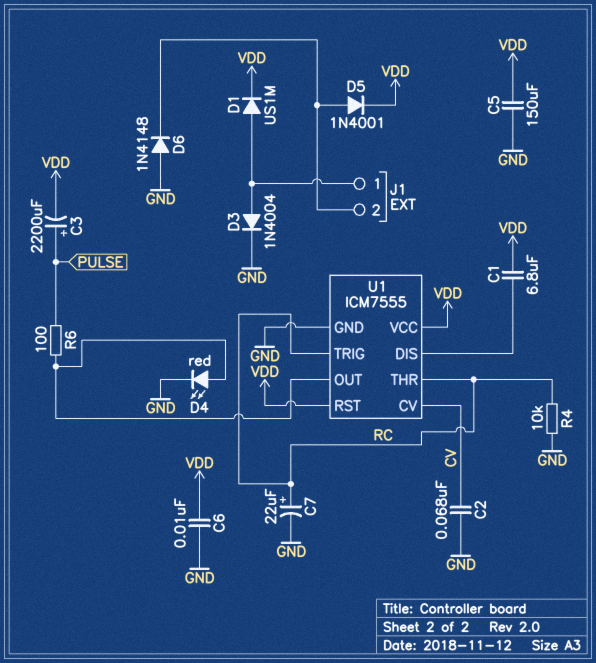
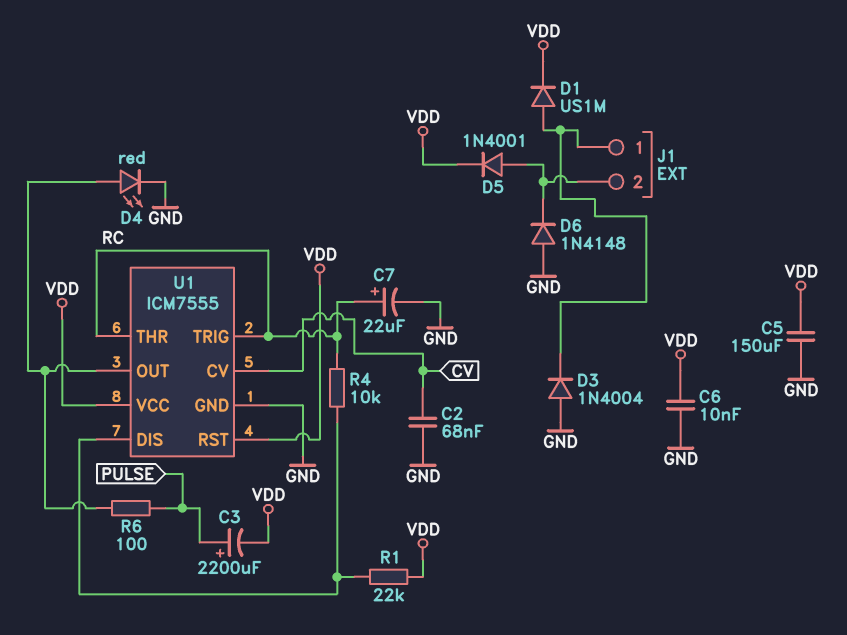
C1: 6.8uF (U1/DIS, VDD) -> none
D3: diode 1N4004 (A J1/1, K GND) -> diode 1N4004 (A GND, K J1/1)
R1: none -> 22k (U1/DIS, VDD)
R4: 10k (GND, RC) -> 10k (RC, U1/DIS)

